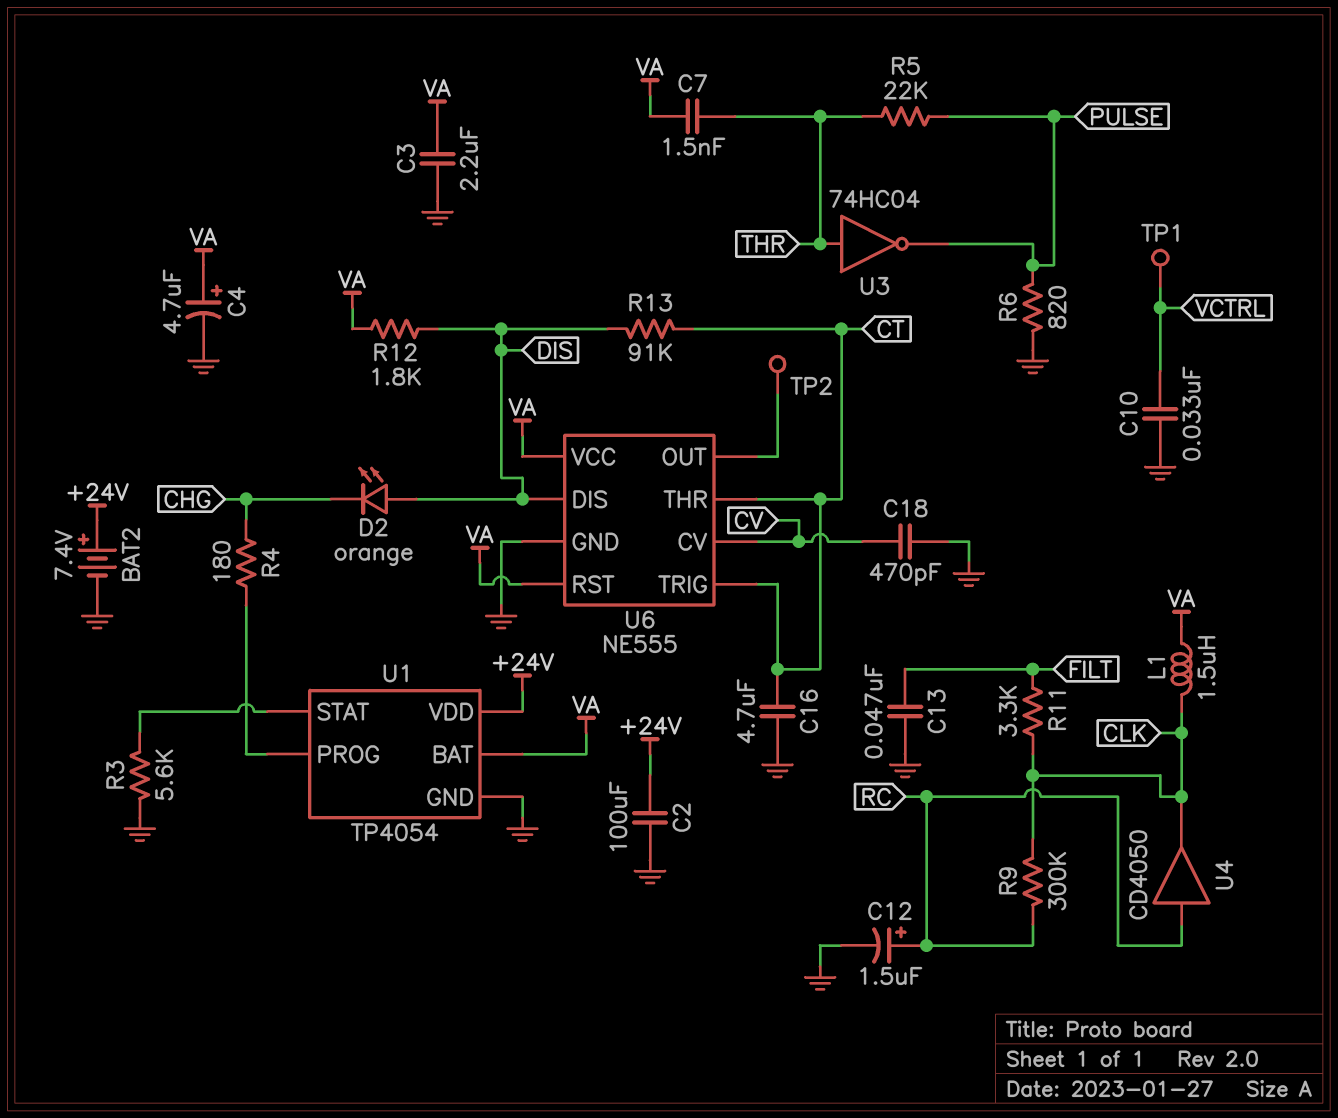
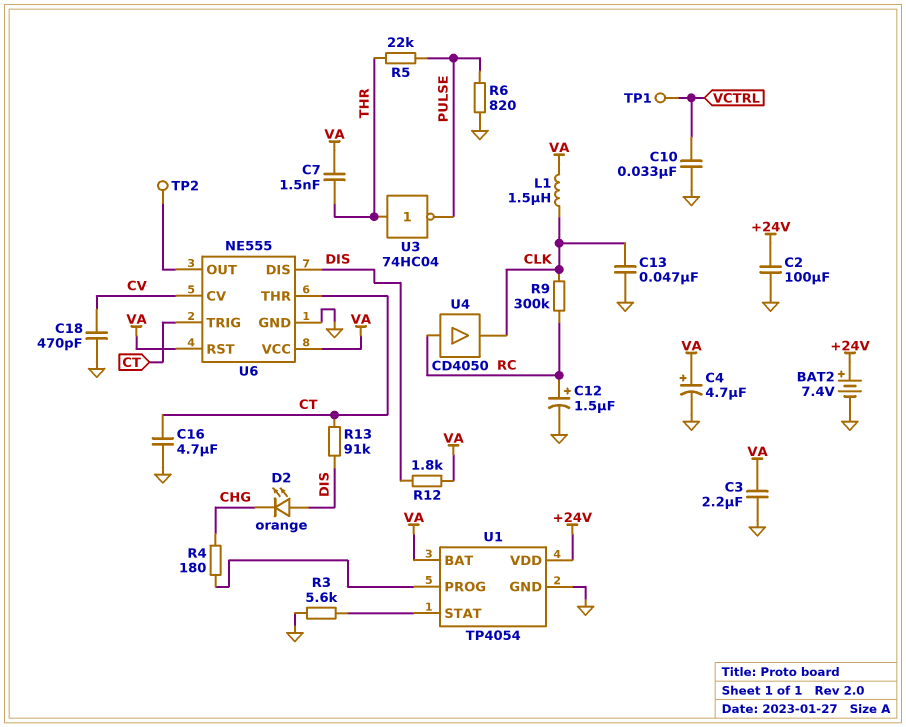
C13: 47nF (FILT, GND) -> 47nF (CLK, GND)
R11: 3.3k (CLK, FILT) -> none

